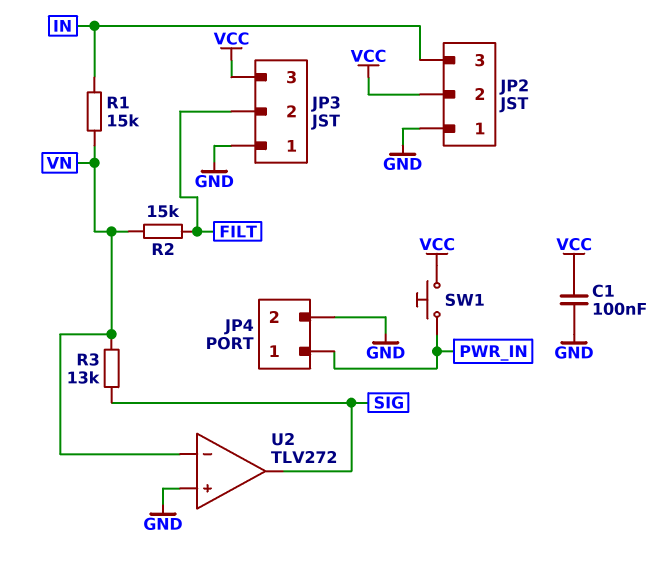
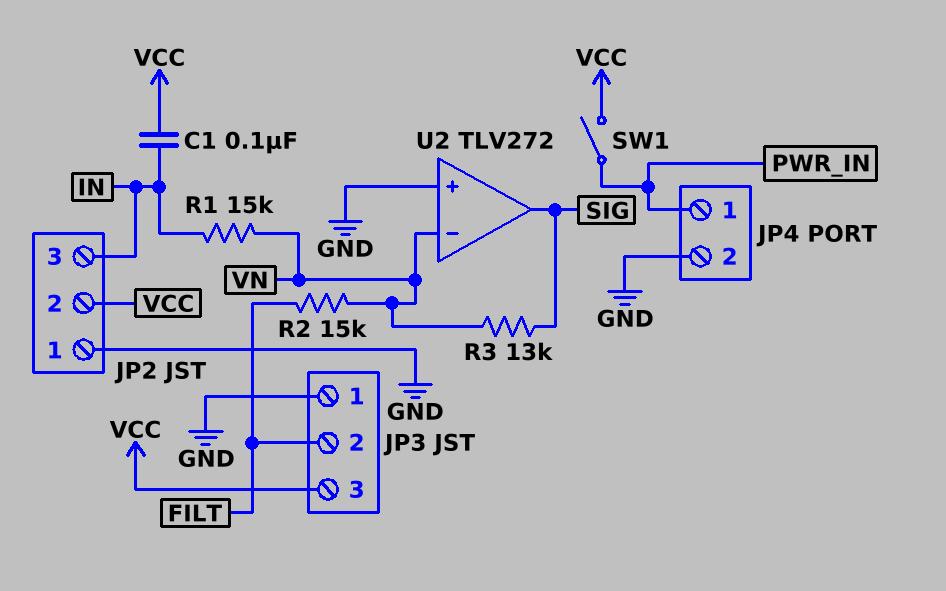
C1: 100nF (GND, VCC) -> 100nF (IN, VCC)
SW1: button (PWR_IN, VCC) -> switch (PWR_IN, VCC)

